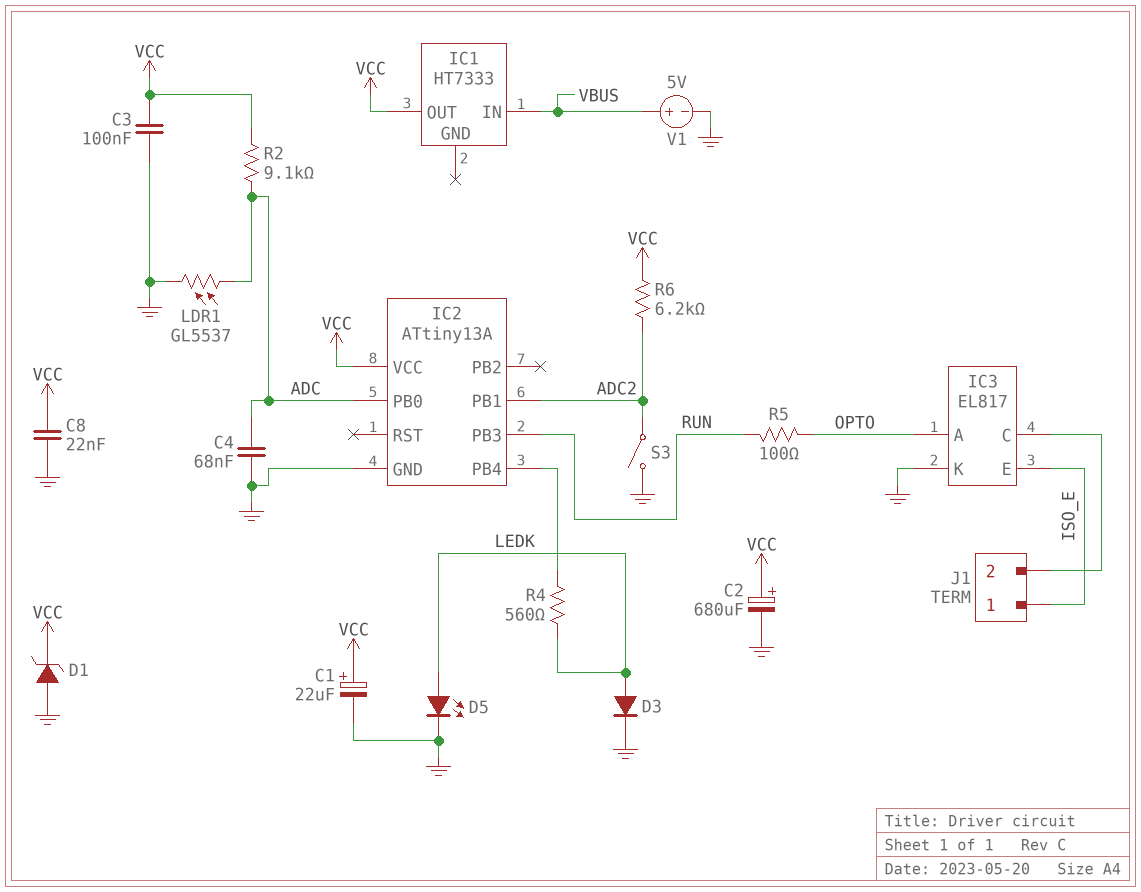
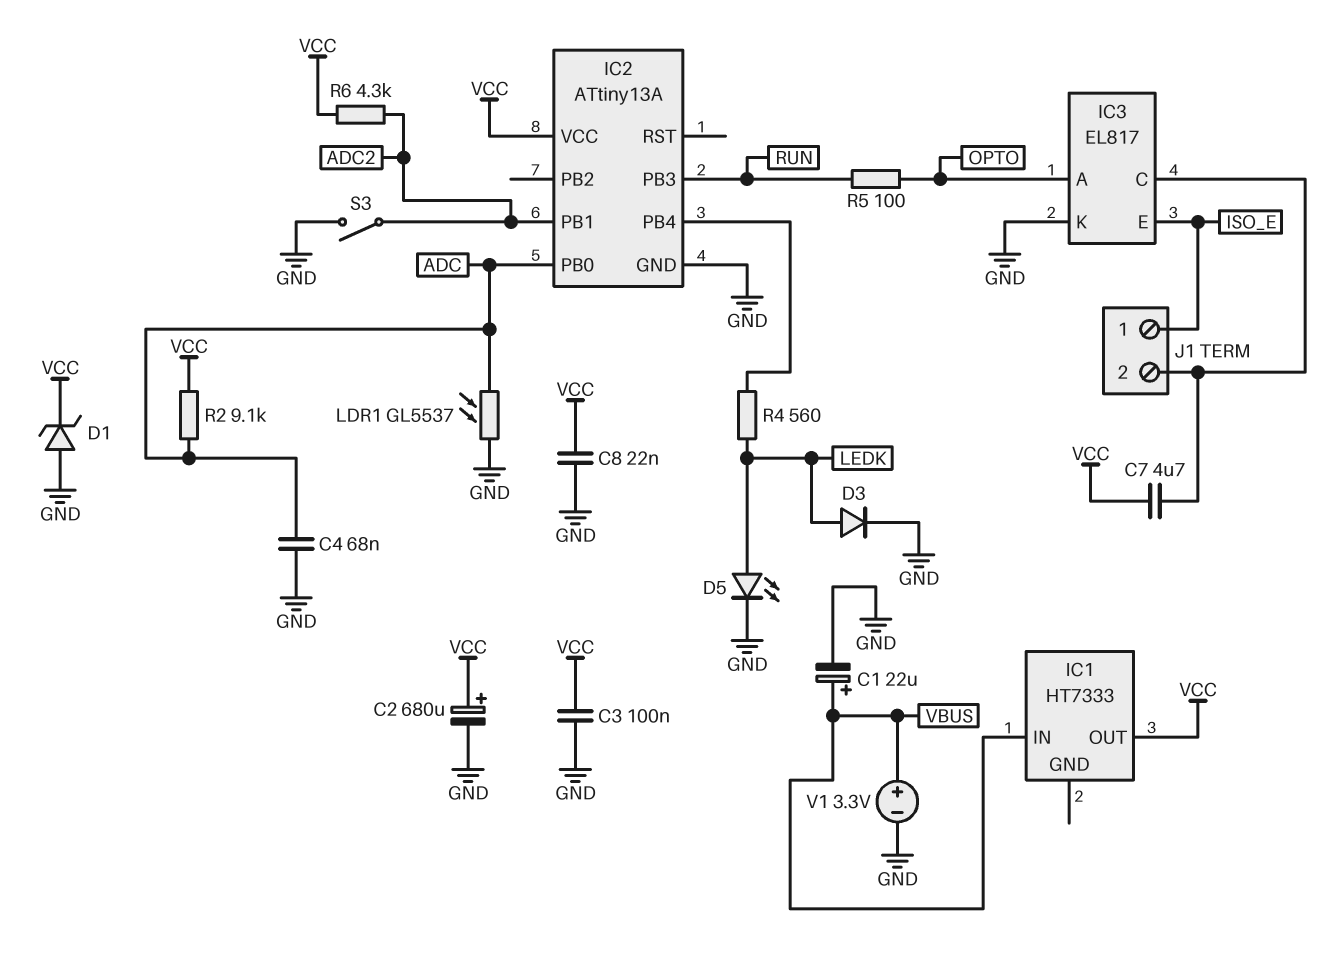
C1: 22uF (plus VCC, minus GND) -> 22uF (plus VBUS, minus GND)
C7: none -> 4.7uF (IC3/C, VCC)
R6: 6.2k (ADC2, VCC) -> 4.3k (ADC2, VCC)
V1: 5V (plus VBUS, minus GND) -> 3.3V (plus VBUS, minus GND)

